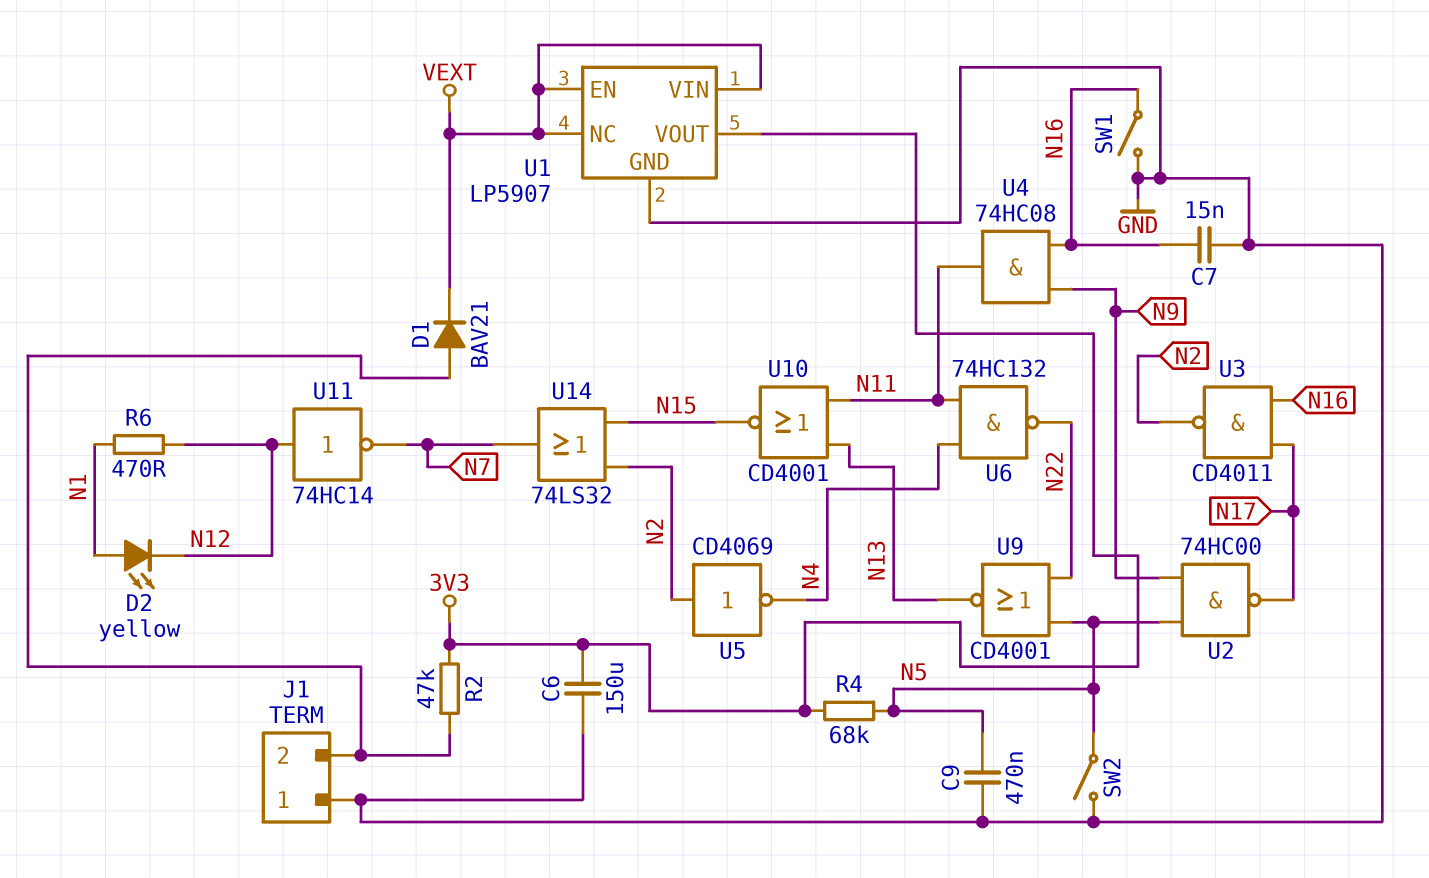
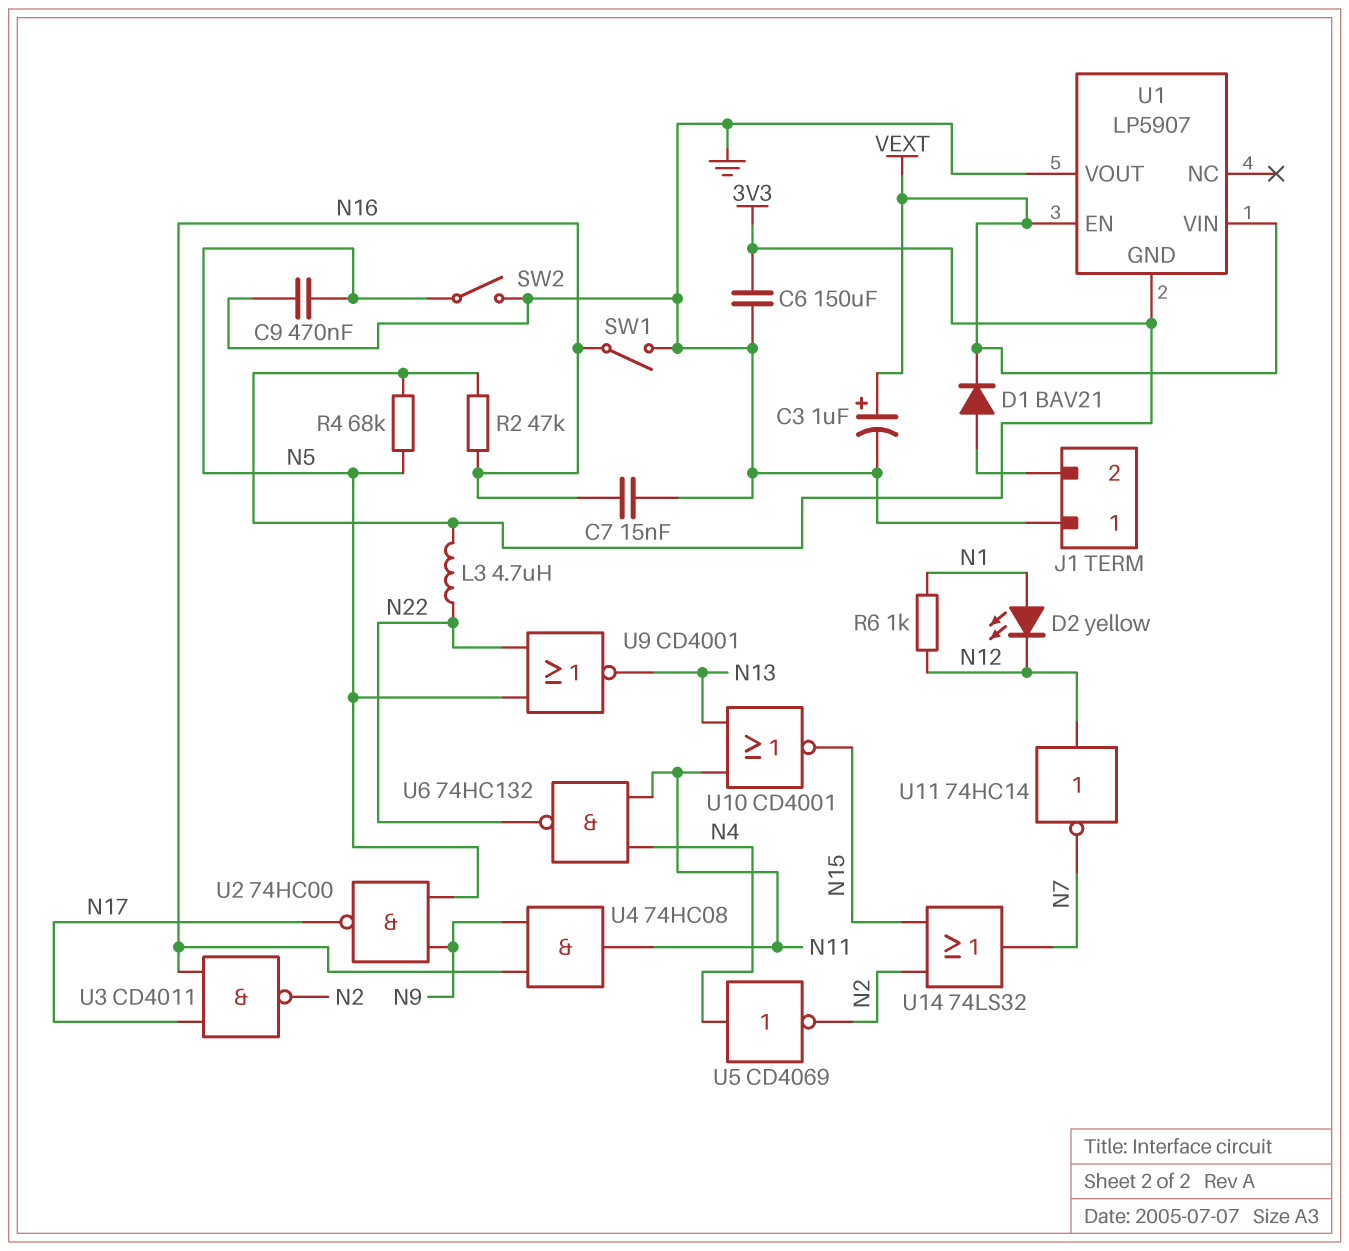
C3: none -> 1uF (plus VEXT, minus GND)
L3: none -> 4.7uH (3V3, N22)
R2: 47k (3V3, J1/2) -> 47k (3V3, N16)
R6: 470 (N1, N12) -> 1k (N1, N12)
U1 pin GND: GND -> 3V3
U1 pin NC: VEXT -> none
U1 pin VOUT: 3V3 -> GND
U5: NOT CD4069 (in N2, out N4) -> NOT CD4069 (in N4, out N2)

